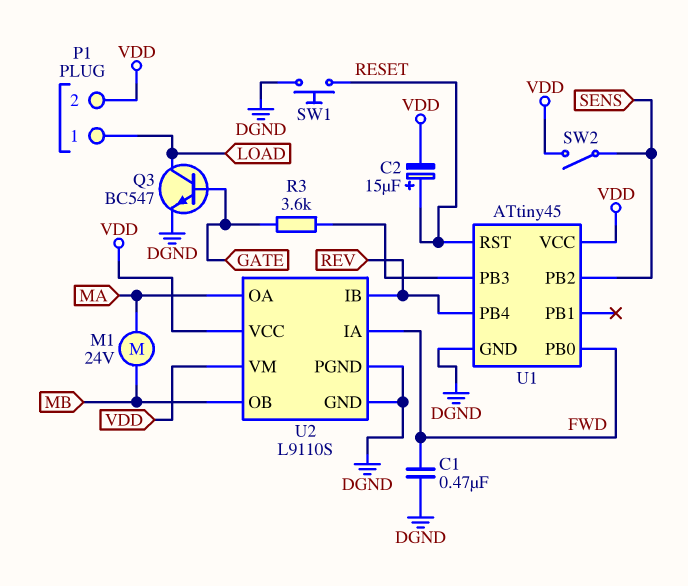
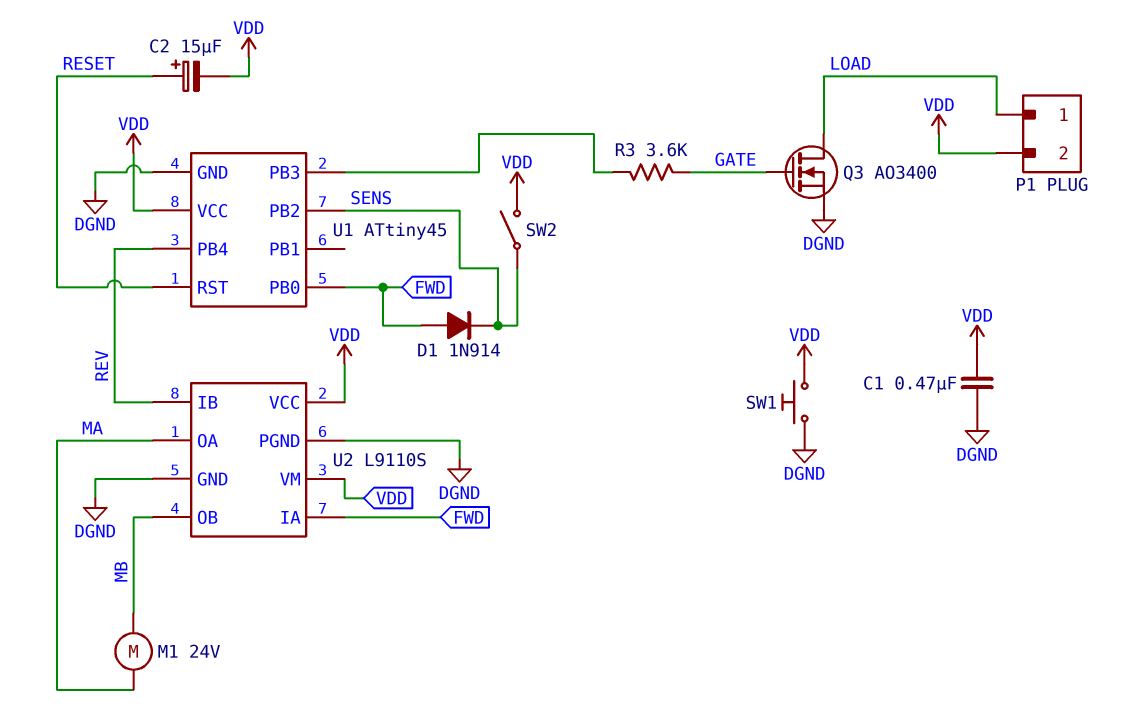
C1: 470nF (DGND, FWD) -> 470nF (DGND, VDD)
D1: none -> diode 1N914 (A FWD, K SENS)
Q3: NPN BC547 (B GATE, C LOAD, E DGND) -> NMOS AO3400 (G GATE, D LOAD, S DGND)
SW1: button (DGND, RESET) -> button (DGND, VDD)

